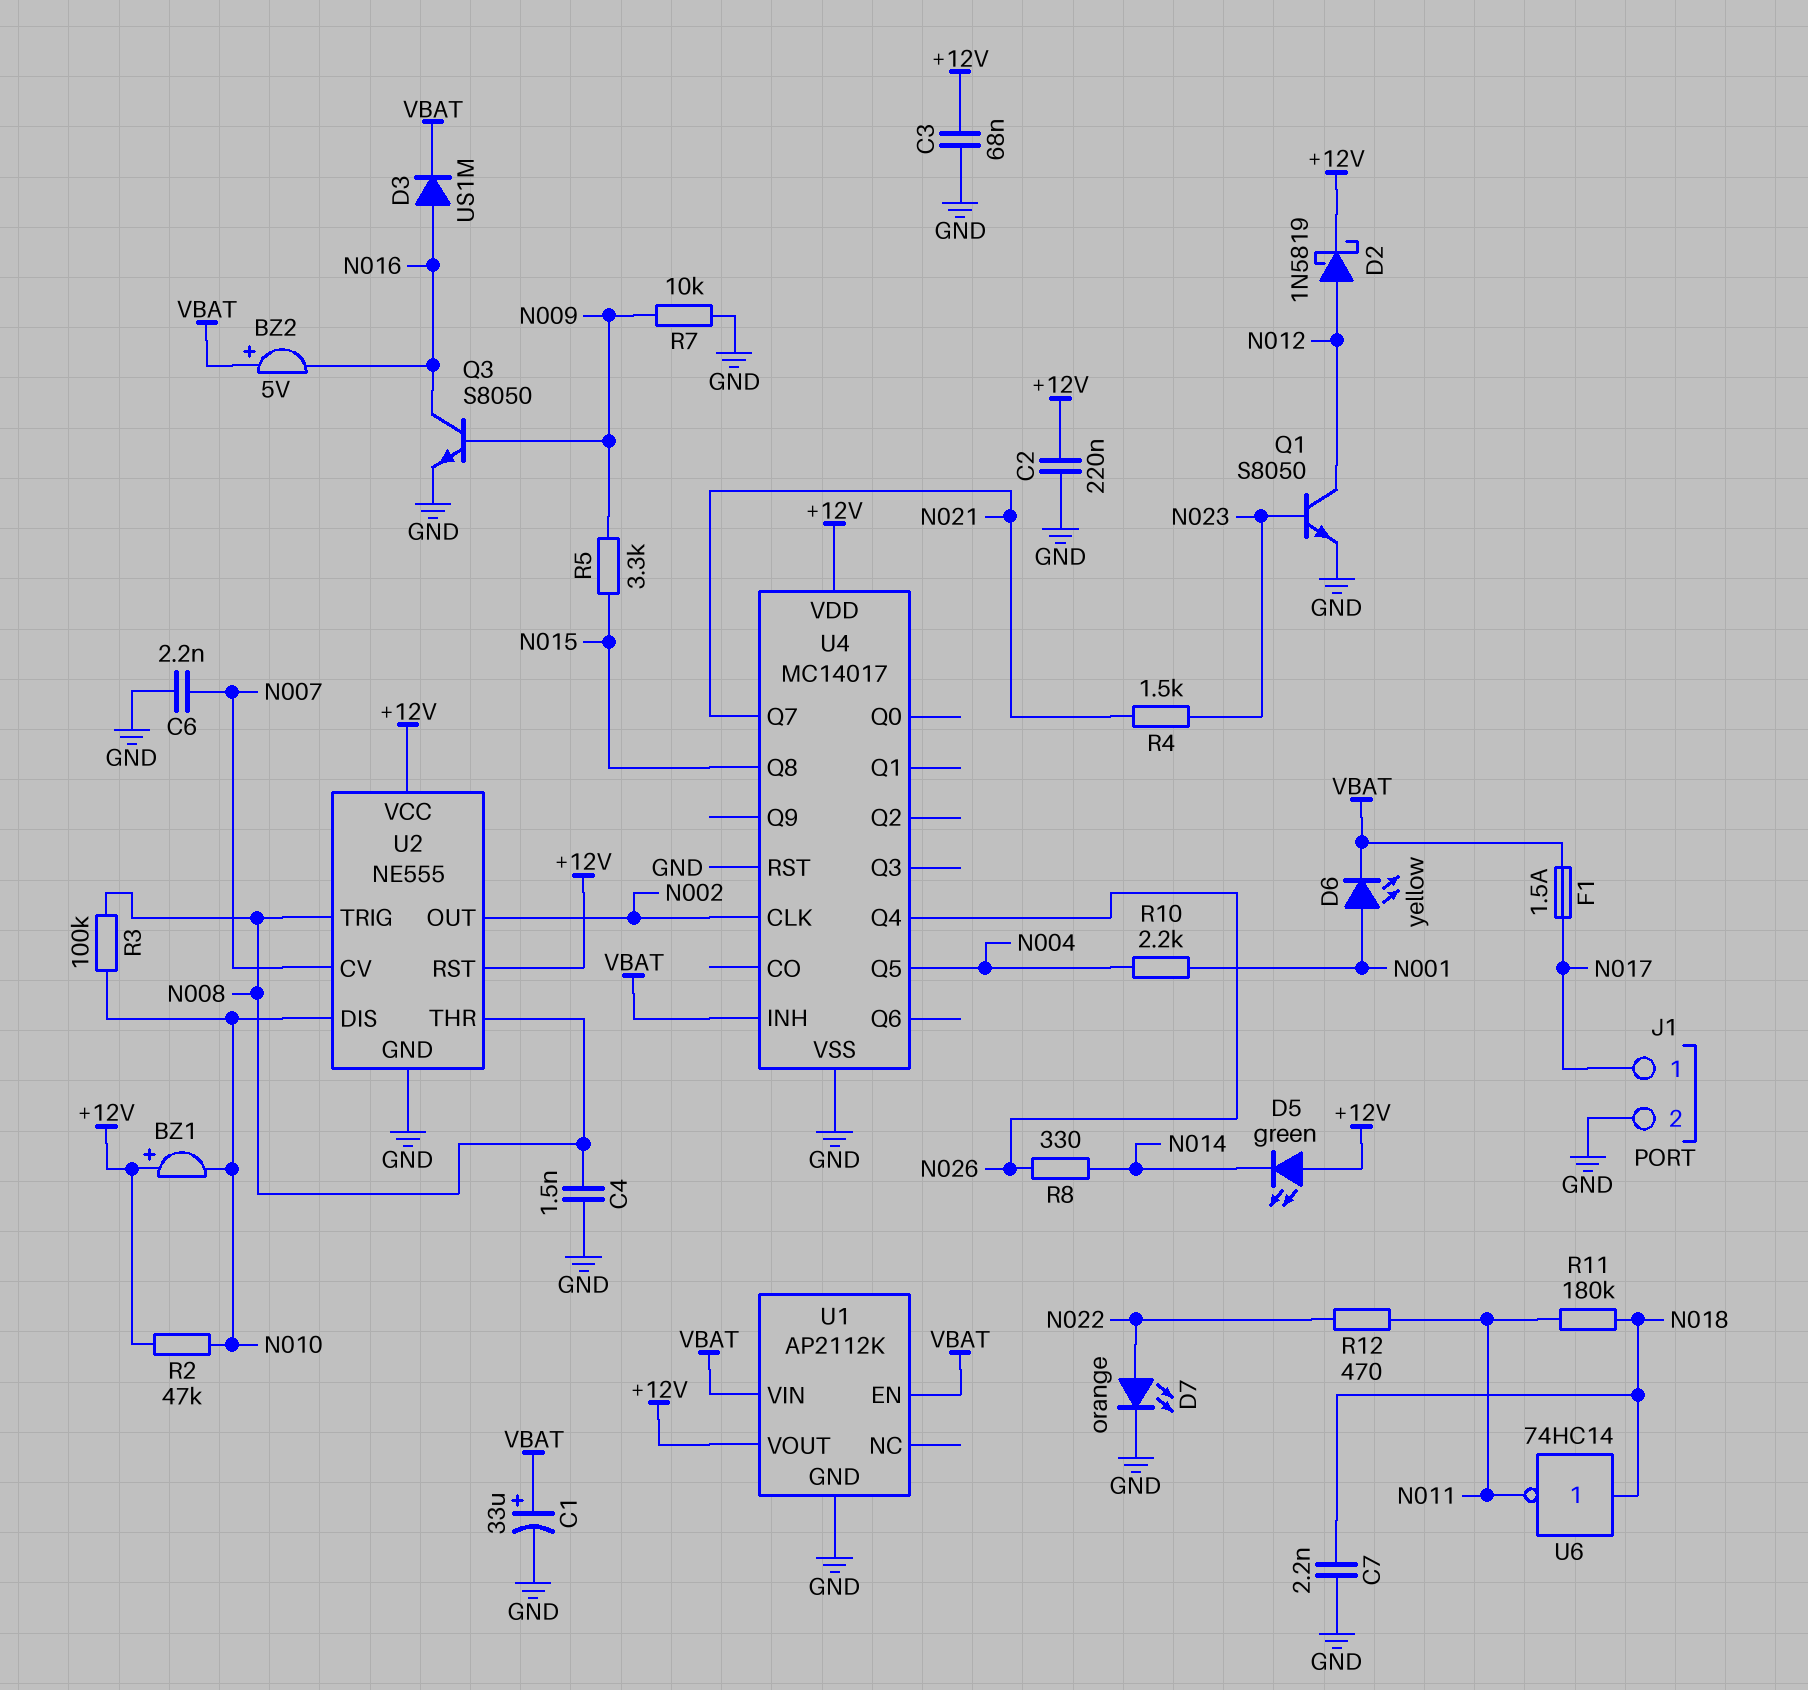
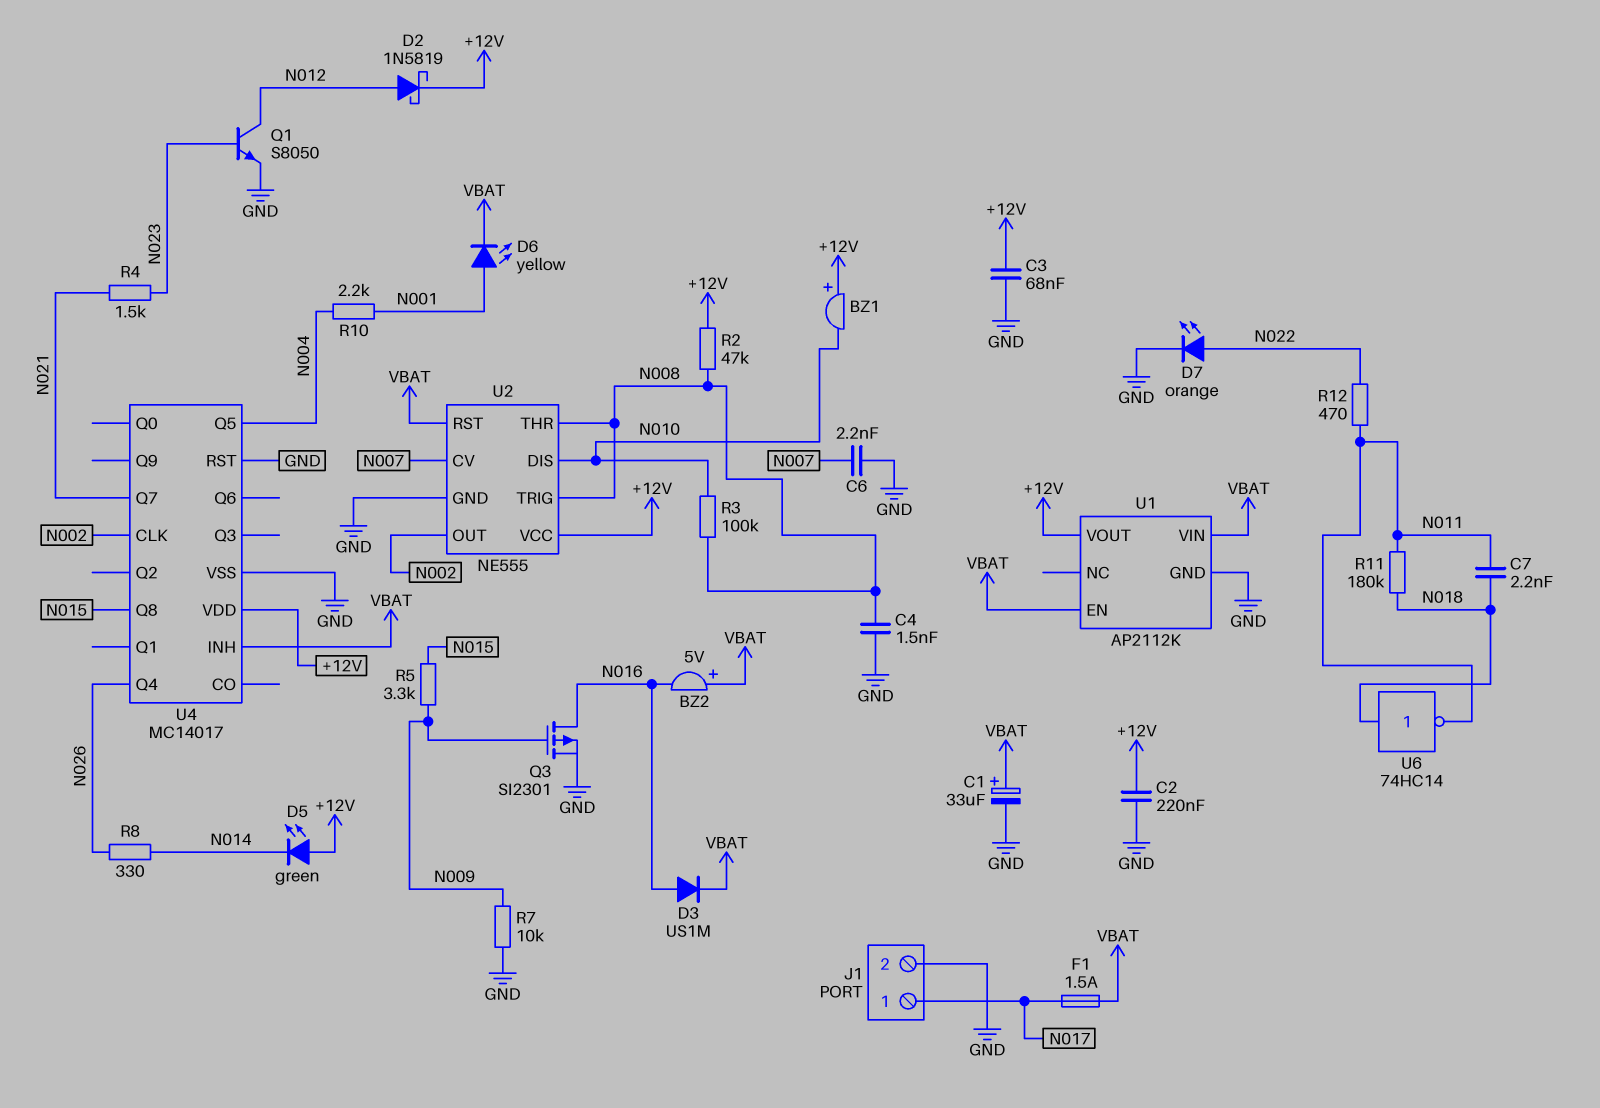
C7: 2.2nF (GND, N018) -> 2.2nF (N011, N018)
Q3: NPN S8050 (B N009, C N016, E GND) -> PMOS SI2301 (G N009, D N016, S GND)
R2: 47k (+12V, N010) -> 47k (+12V, N008)
U2 pin RST: +12V -> VBAT

